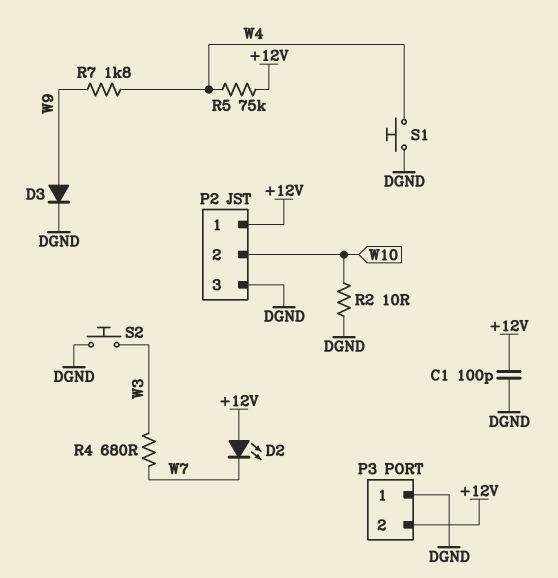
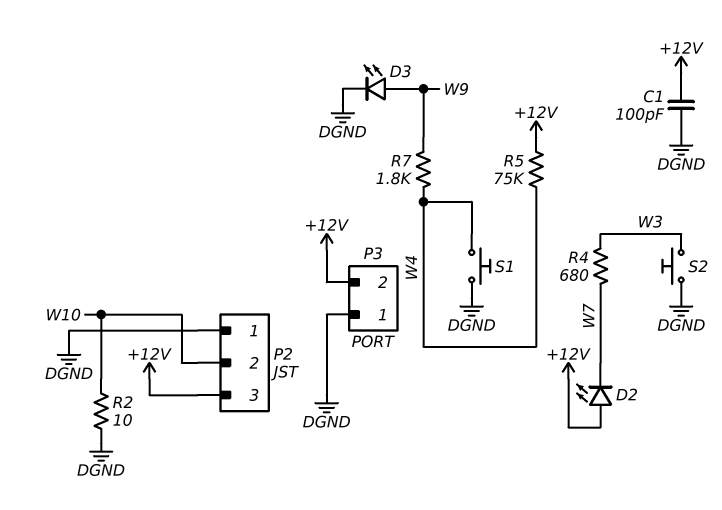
D3: diode (A W9, K DGND) -> LED (A W9, K DGND)
P2 pin 1: +12V -> DGND
P2 pin 3: DGND -> +12V

